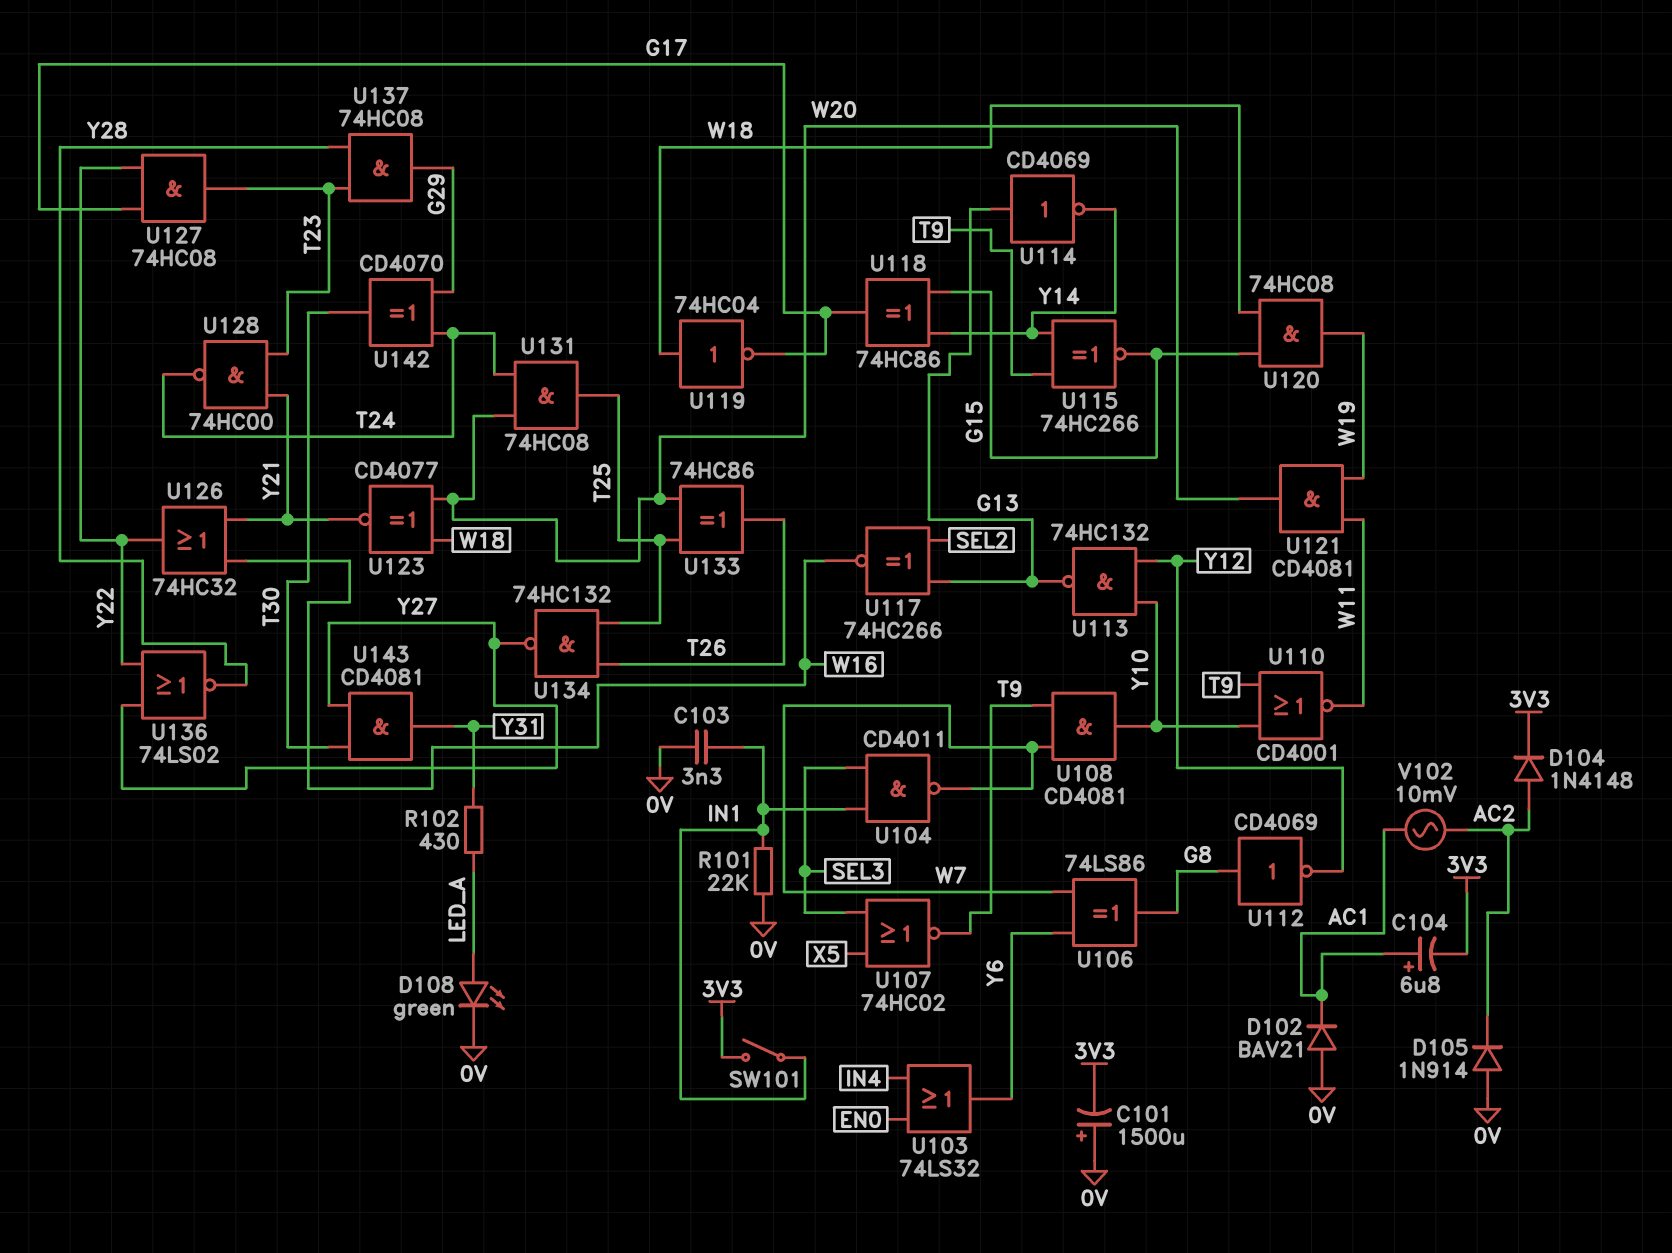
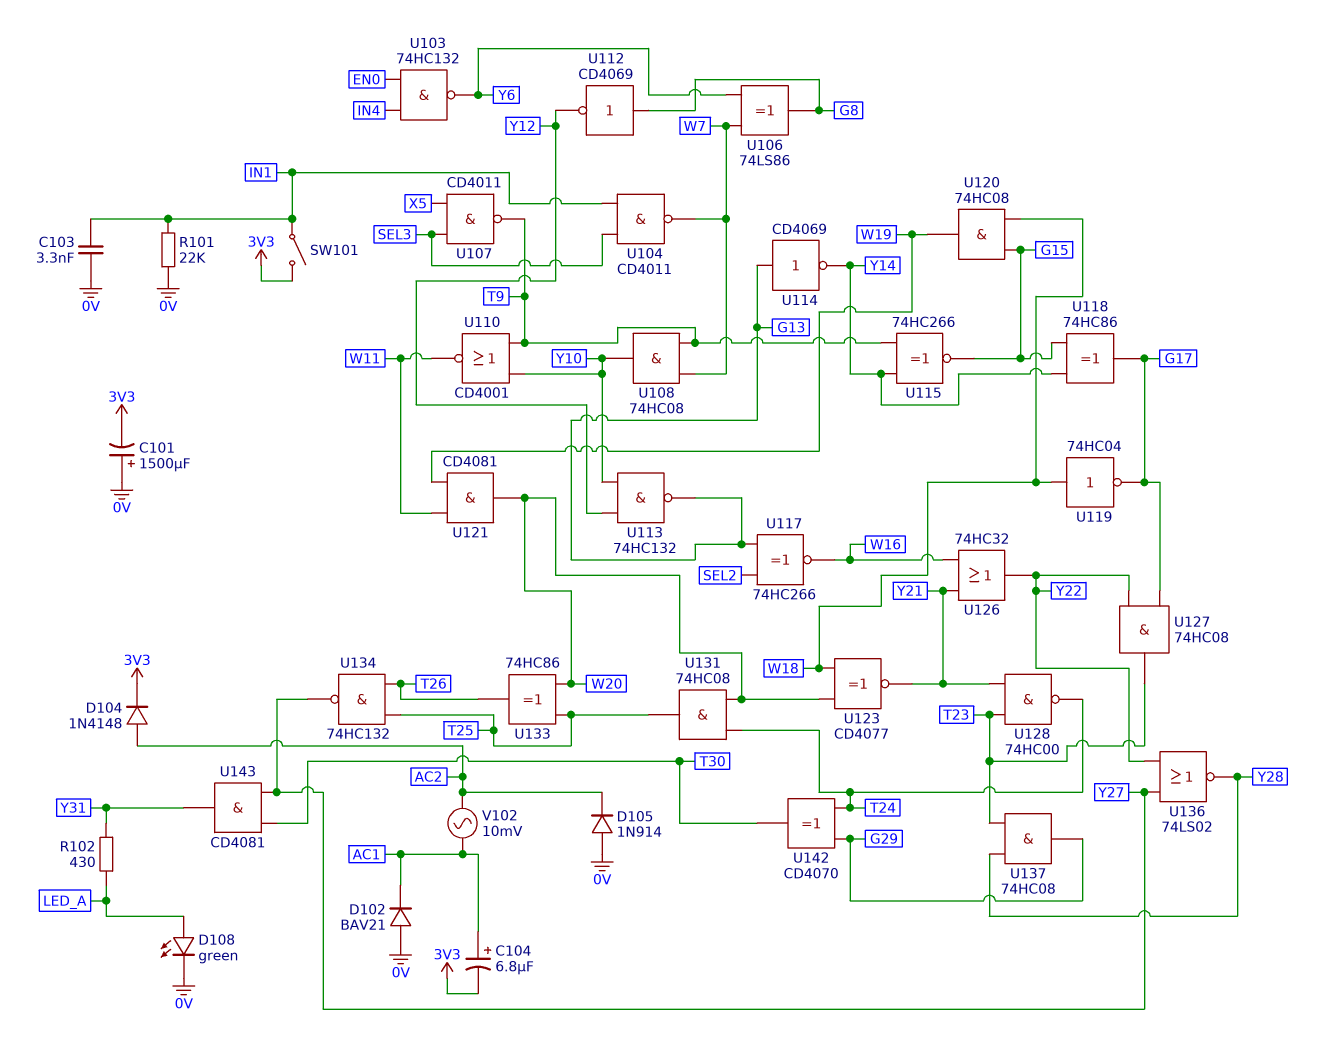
U103: OR 74LS32 (in EN0, in IN4, out Y6) -> NAND 74HC132 (in EN0, in IN4, out Y6)
U107: NOR 74HC02 (in SEL3, in X5, out T9) -> NAND CD4011 (in SEL3, in X5, out T9)
U108: AND CD4081 (in T9, in W7, out Y10) -> AND 74HC08 (in T9, in W7, out Y10)

